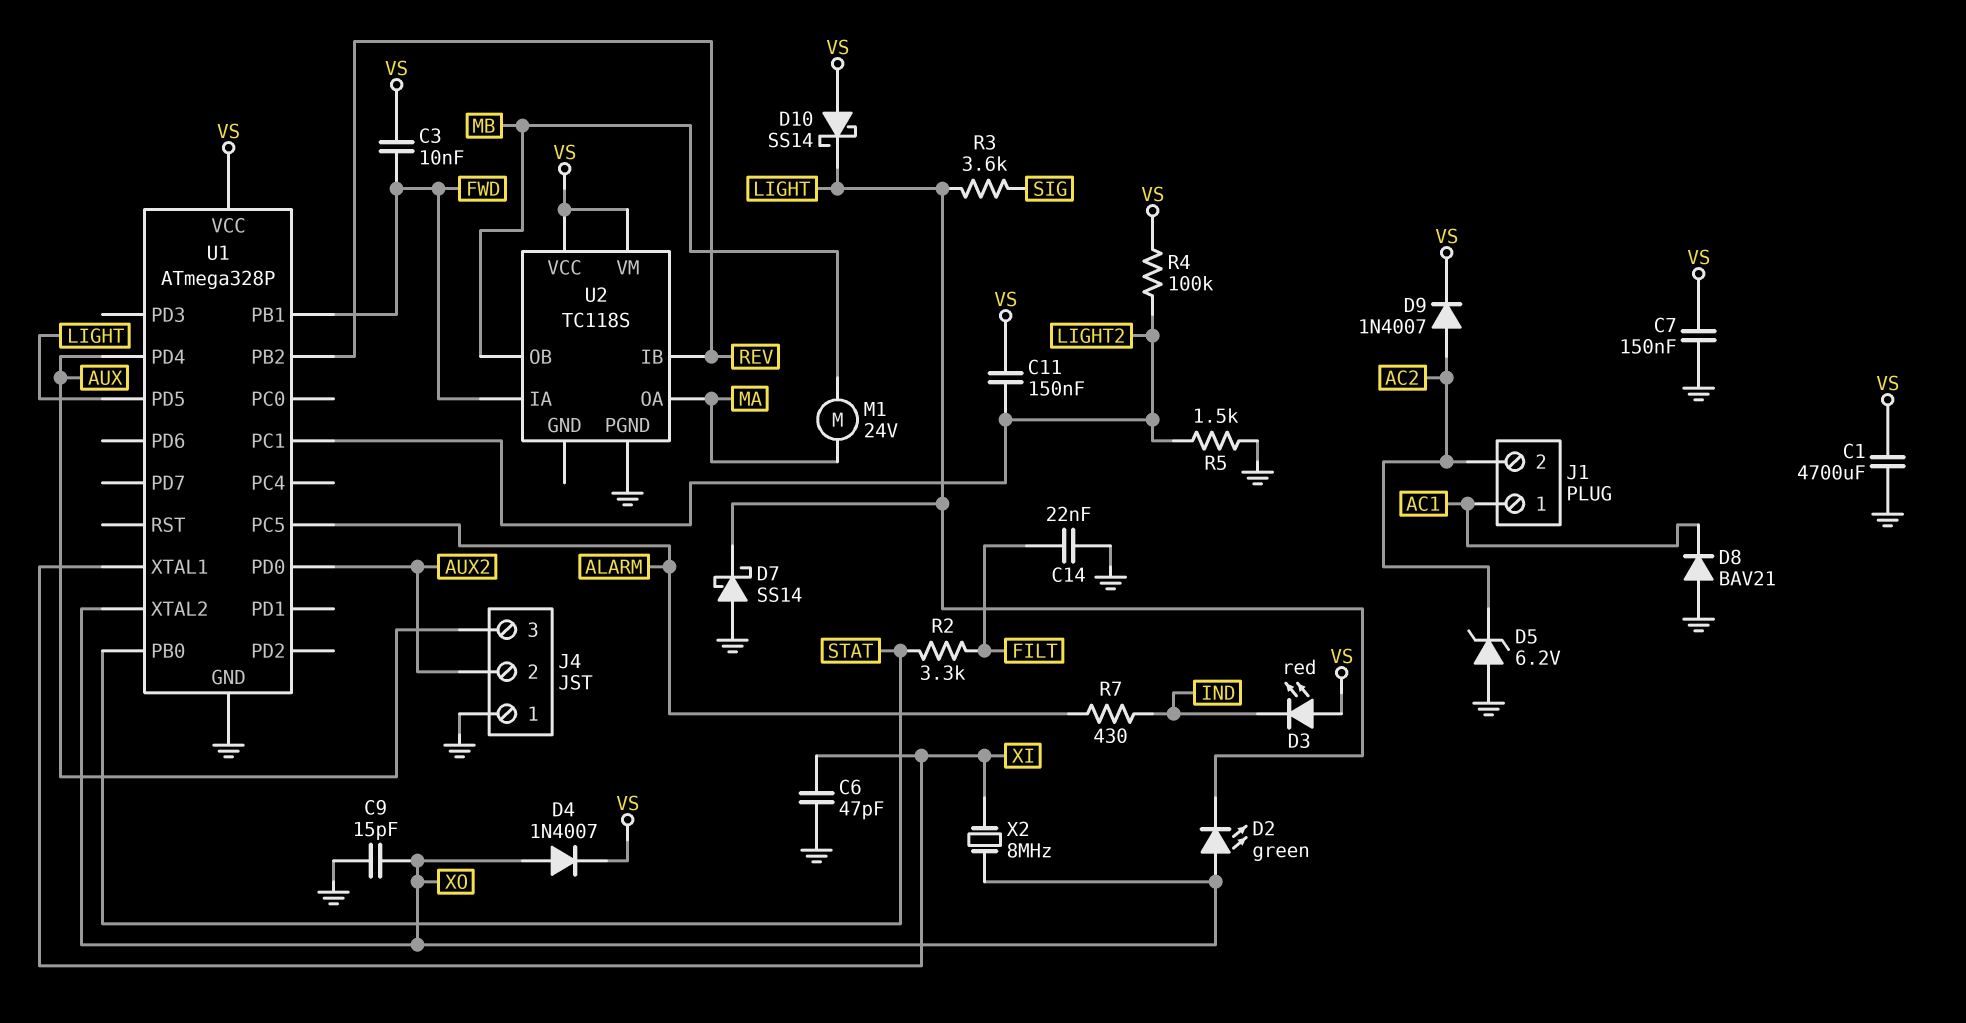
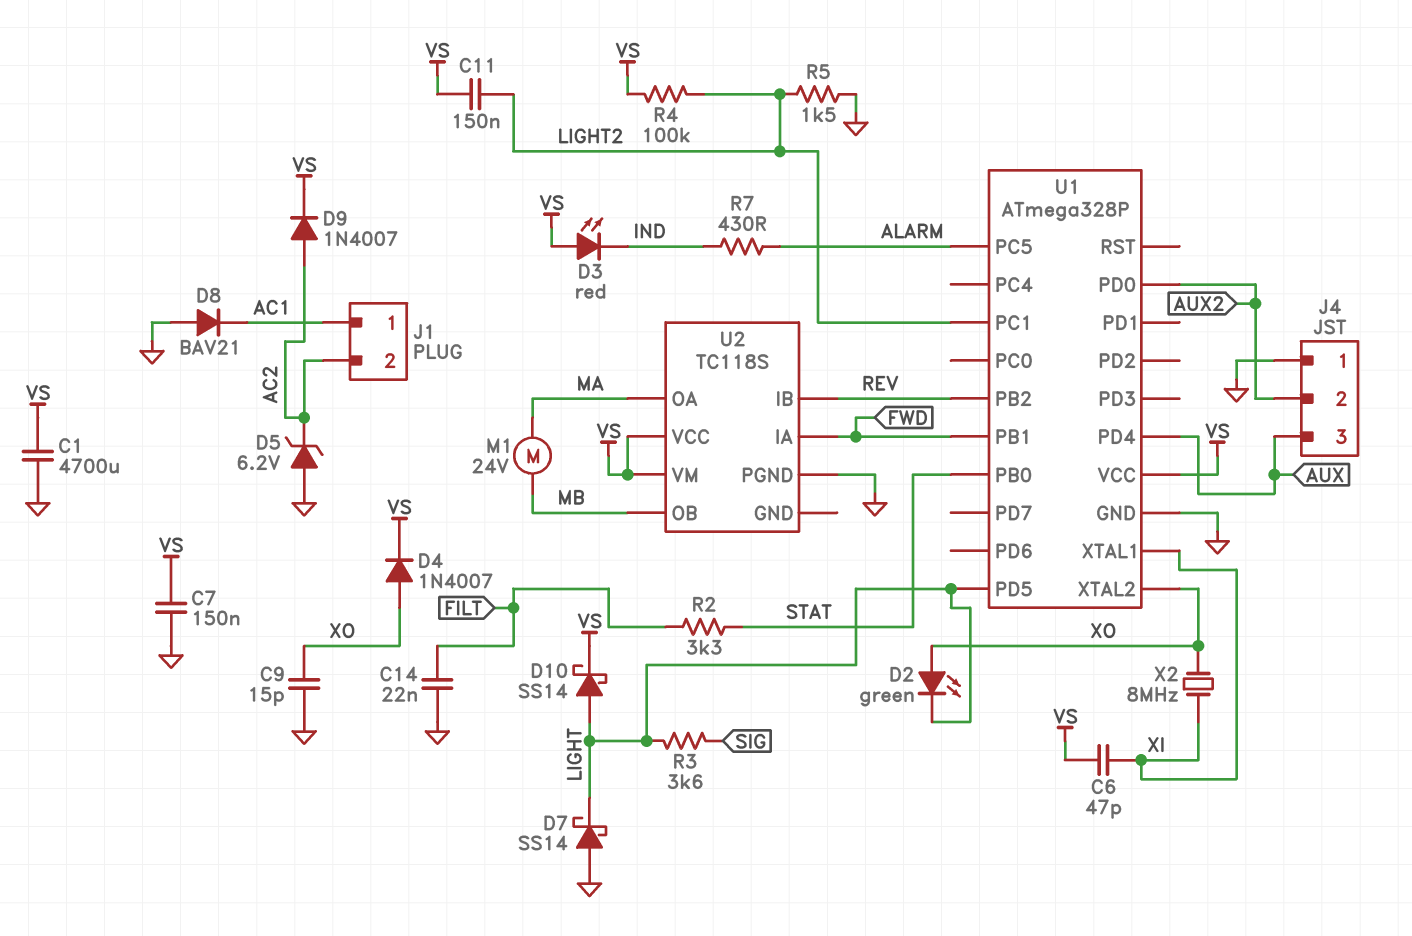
C3: 10nF (FWD, VS) -> none
C6: 47pF (GND, XI) -> 47pF (VS, XI)
D10: schottky SS14 (A VS, K LIGHT) -> schottky SS14 (A LIGHT, K VS)

